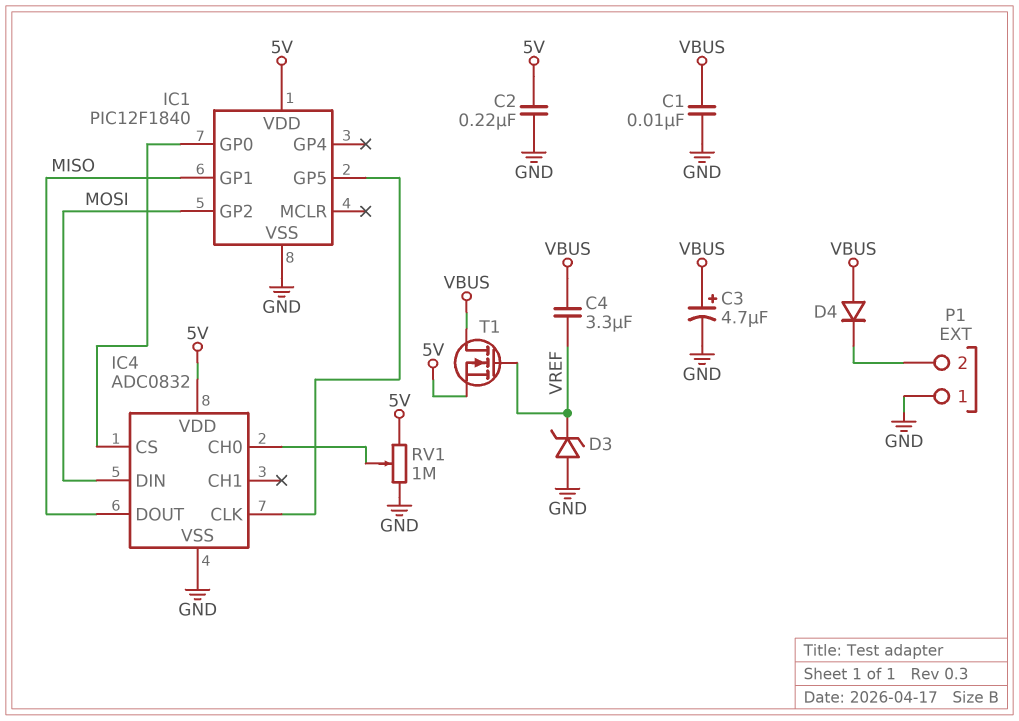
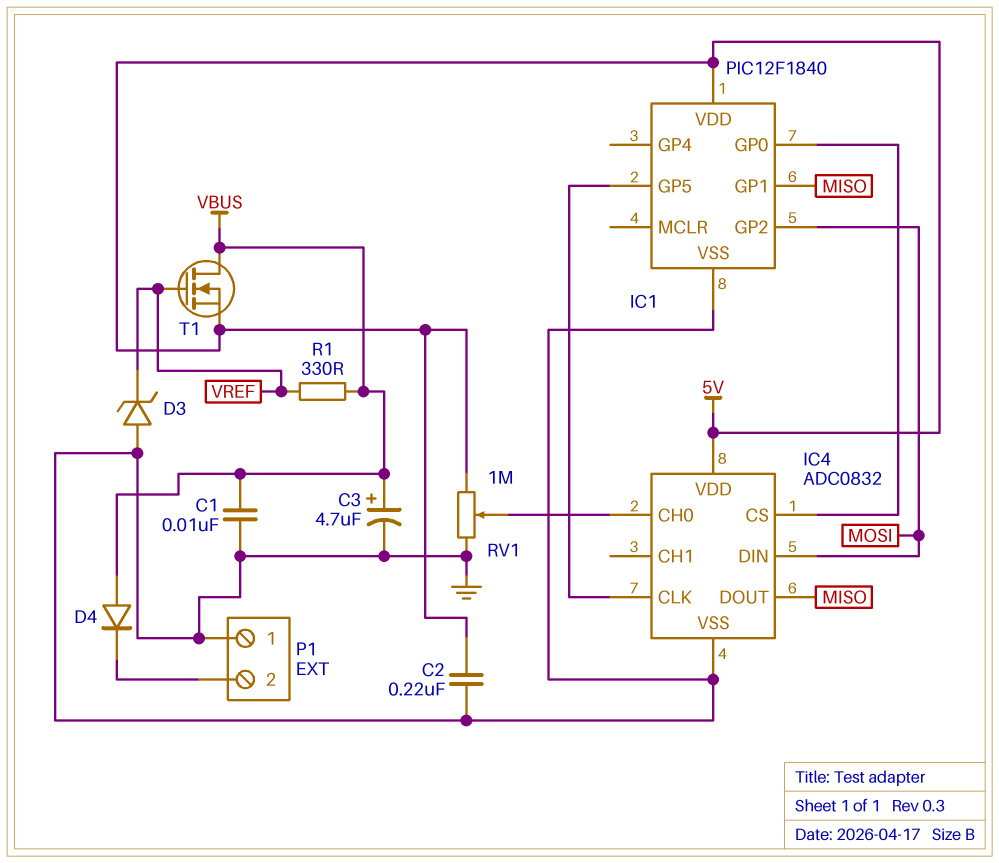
C4: 3.3uF (VBUS, VREF) -> none
R1: none -> 330 (VBUS, VREF)

